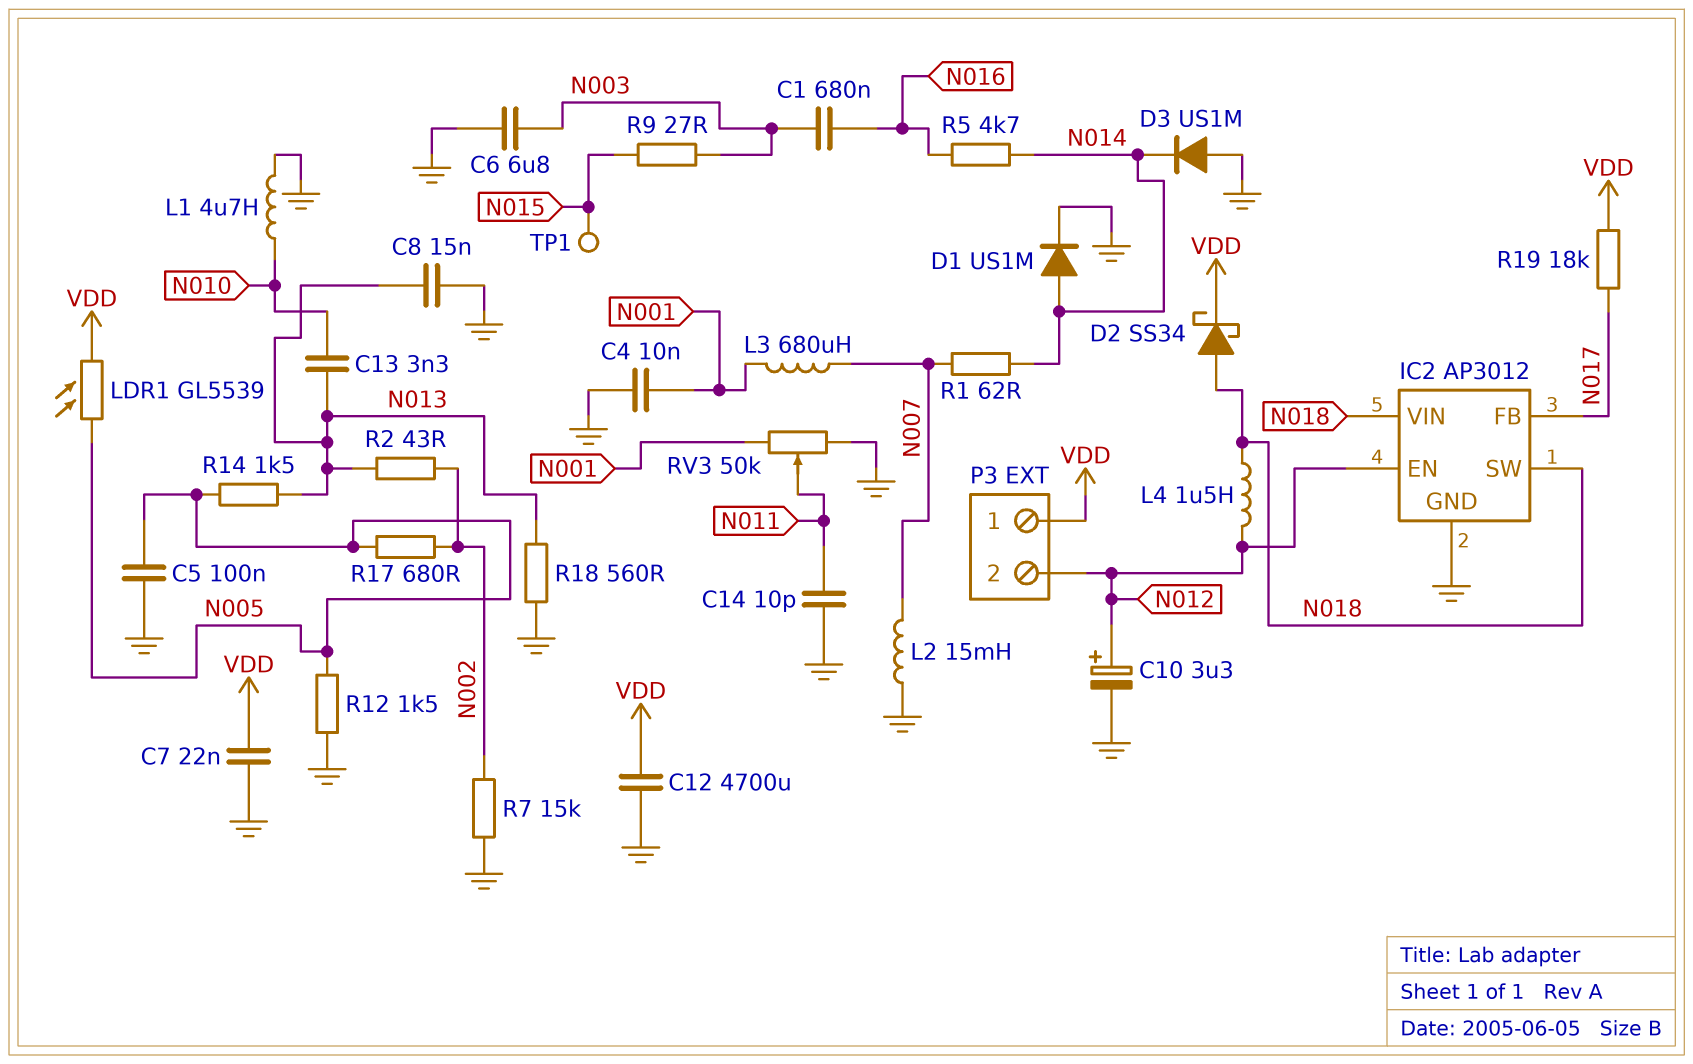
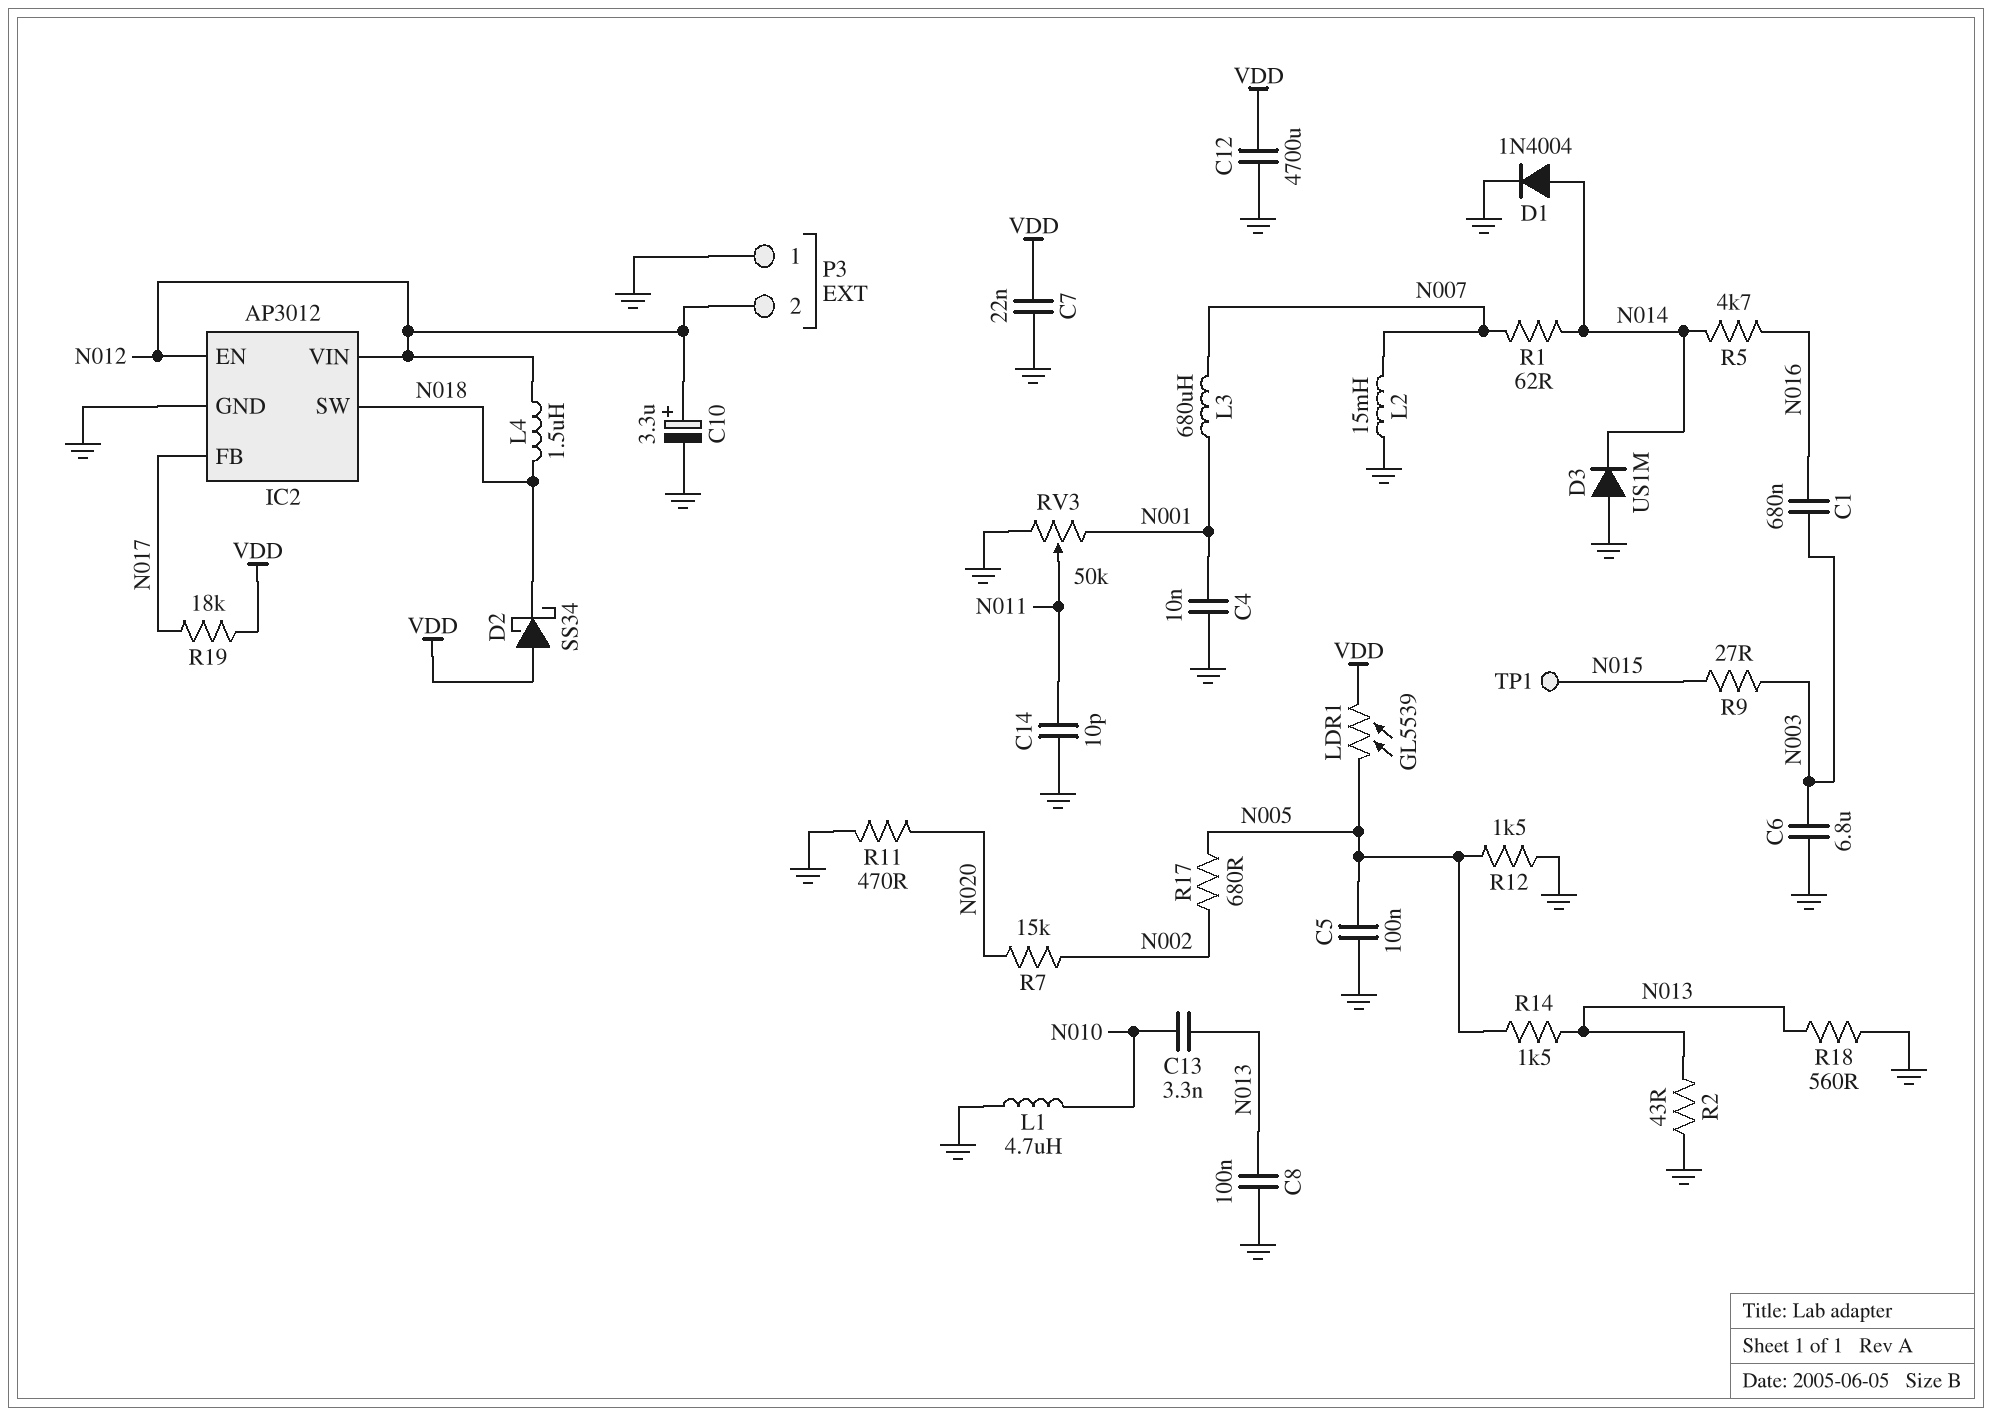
C8: 15nF (GND, N013) -> 100nF (GND, N013)
D1: diode US1M (A N014, K GND) -> diode 1N4004 (A N014, K GND)
D2: schottky SS34 (A N018, K VDD) -> schottky SS34 (A VDD, K N018)
IC2 pin VIN: N018 -> N012
P3 pin 1: VDD -> GND
R2: 43 (N002, N013) -> 43 (GND, N013)
R7: 15k (GND, N002) -> 15k (N002, N020)
R11: none -> 470 (GND, N020)

